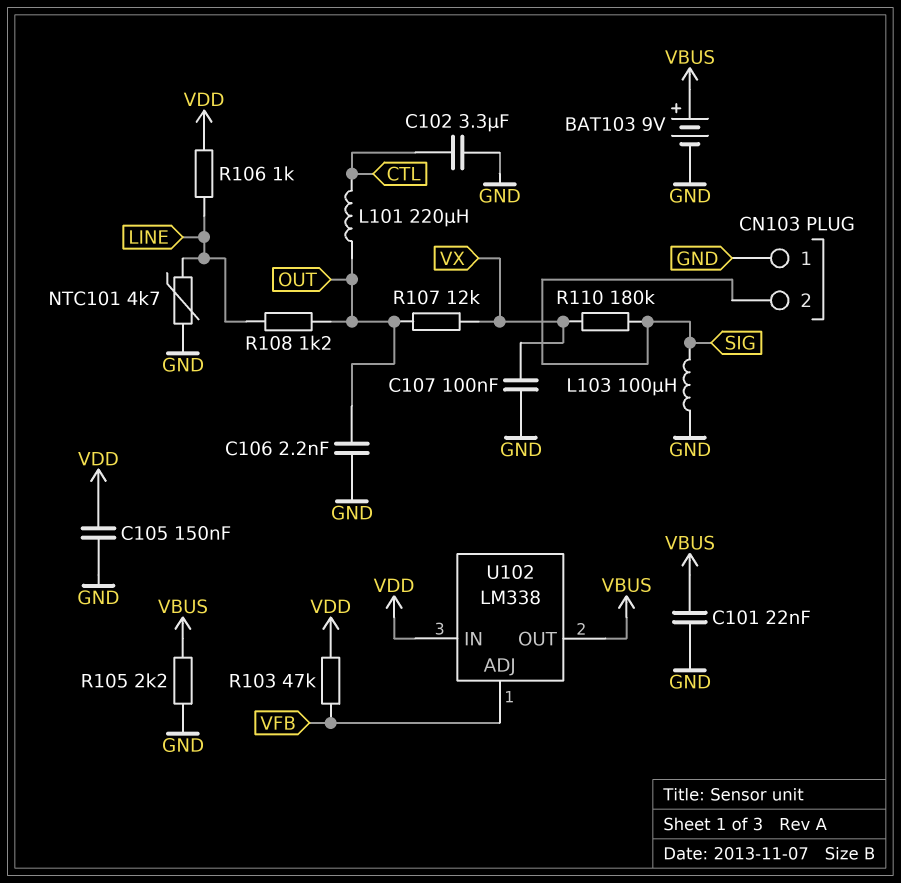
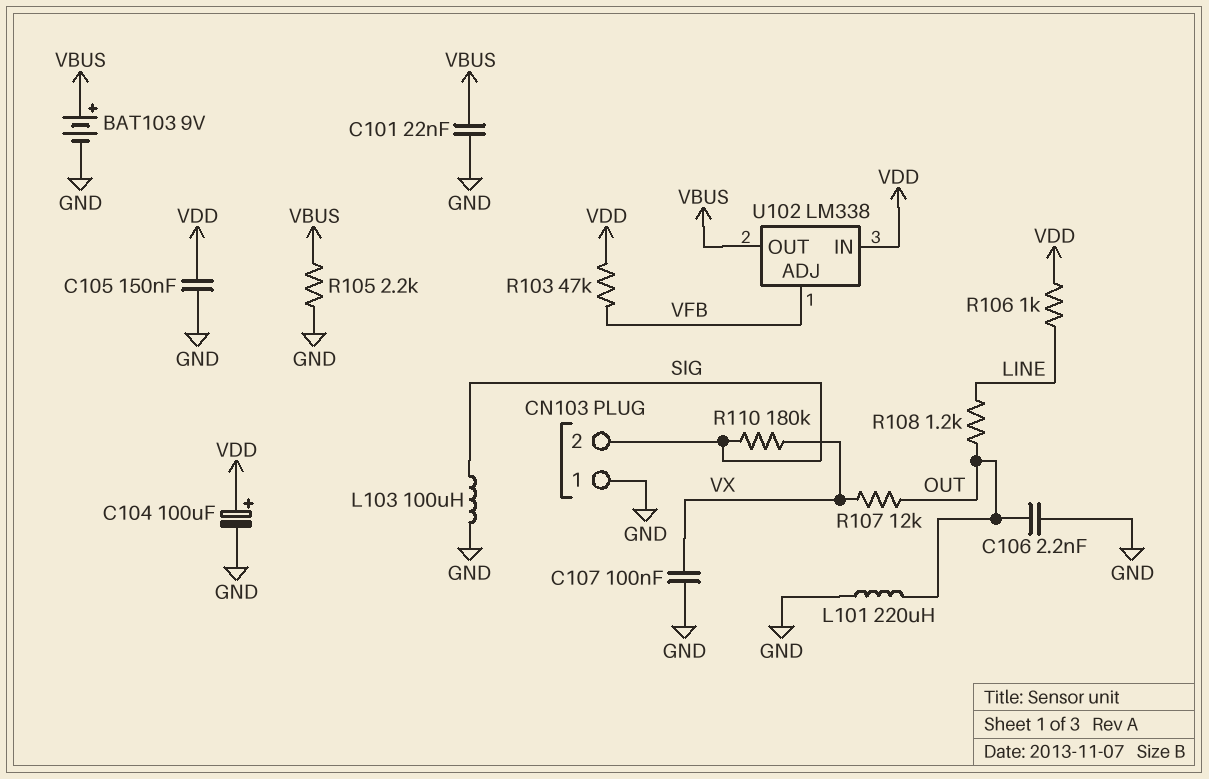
C102: 3.3uF (CTL, GND) -> none
C104: none -> 100uF (plus VDD, minus GND)
L101: 220uH (CTL, OUT) -> 220uH (GND, OUT)
NTC101: 4.7k (GND, LINE) -> none

